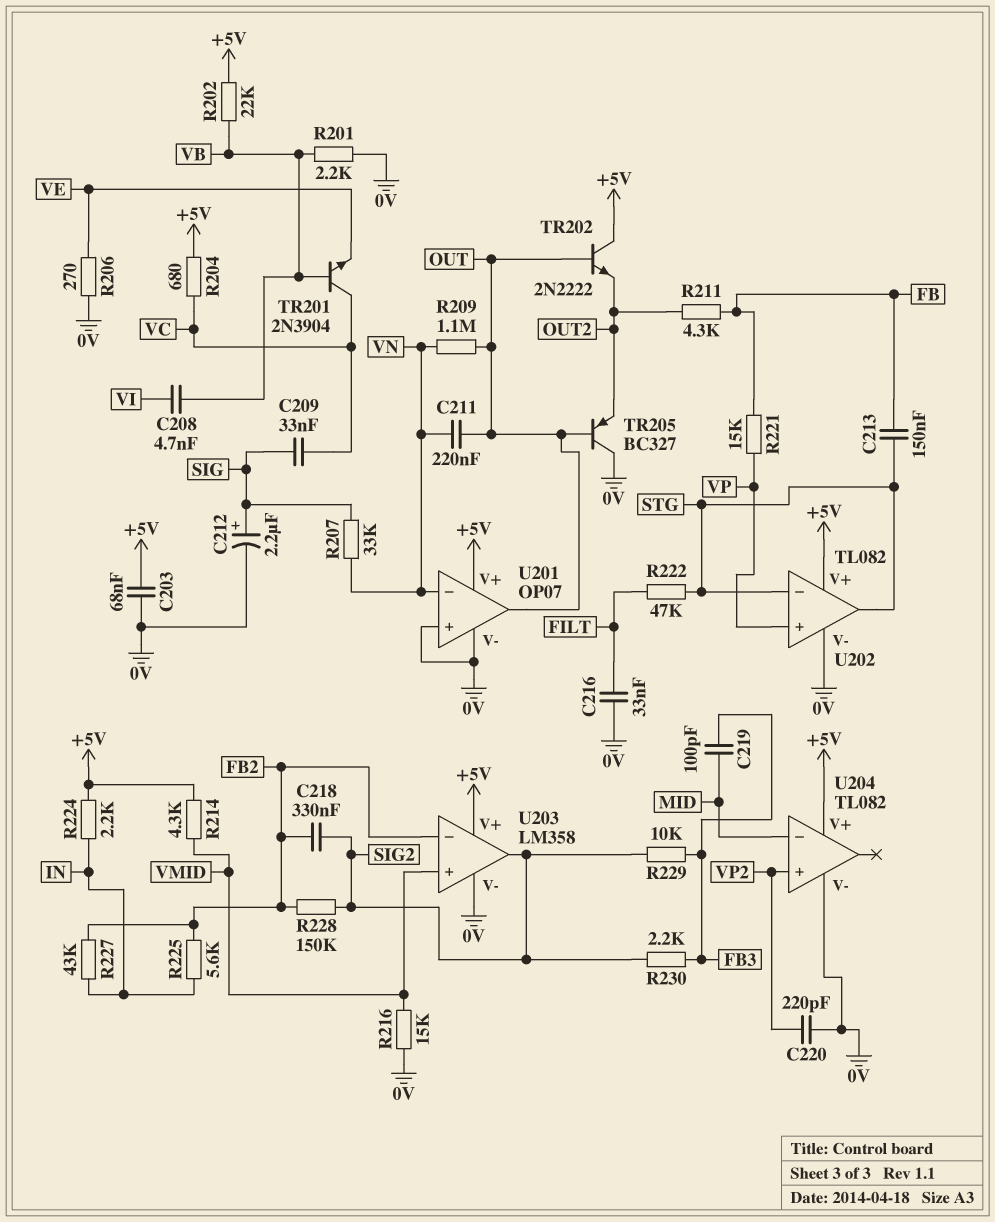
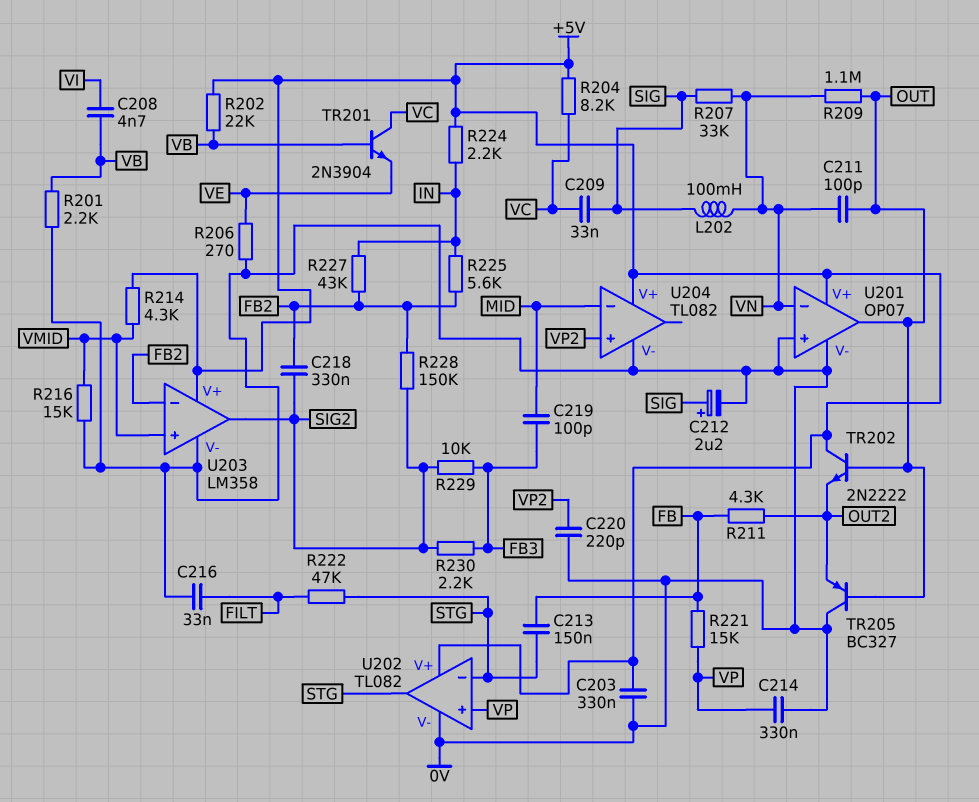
C203: 68nF (+5V, 0V) -> 330nF (+5V, 0V)
C211: 220nF (OUT, VN) -> 100pF (OUT, VN)
C214: none -> 330nF (0V, VP)
L202: none -> 100mH (SIG, VN)
R204: 680 (+5V, VC) -> 8.2k (+5V, VC)

